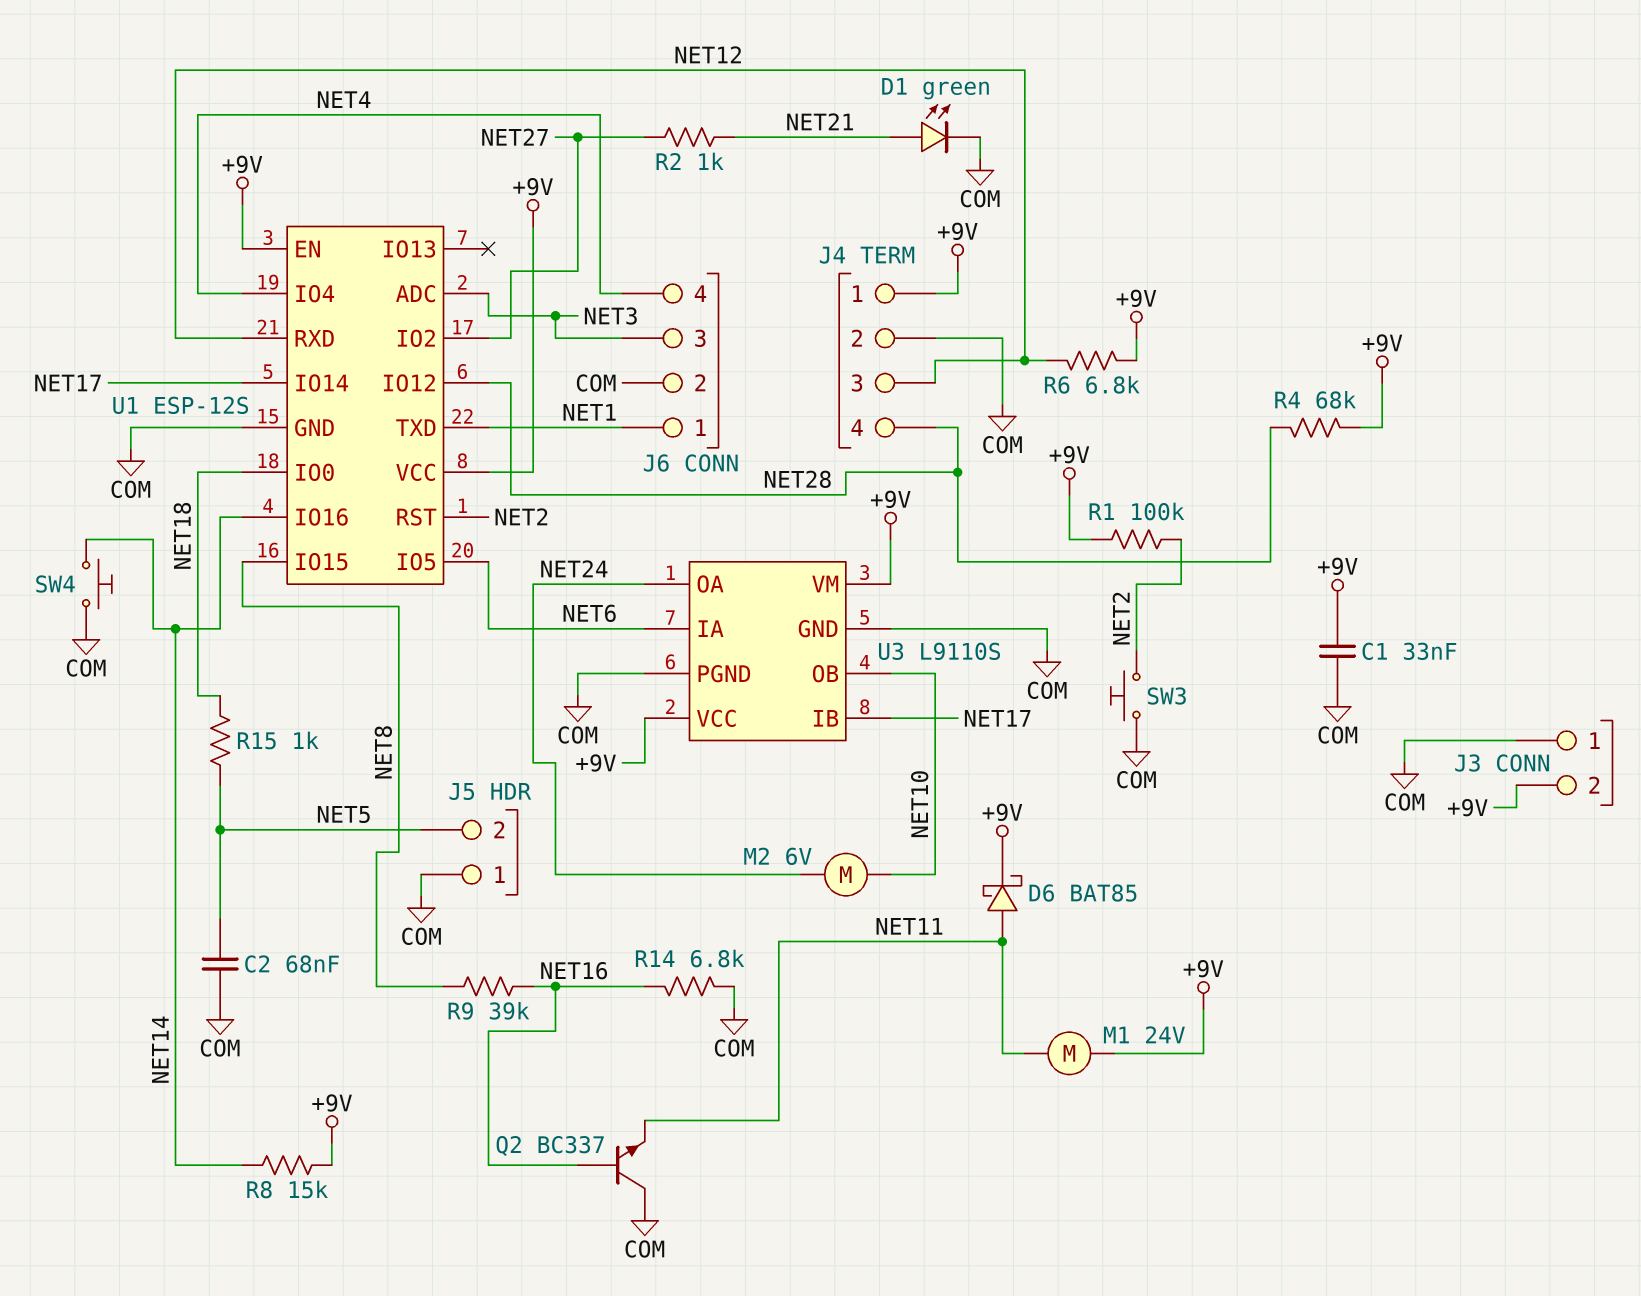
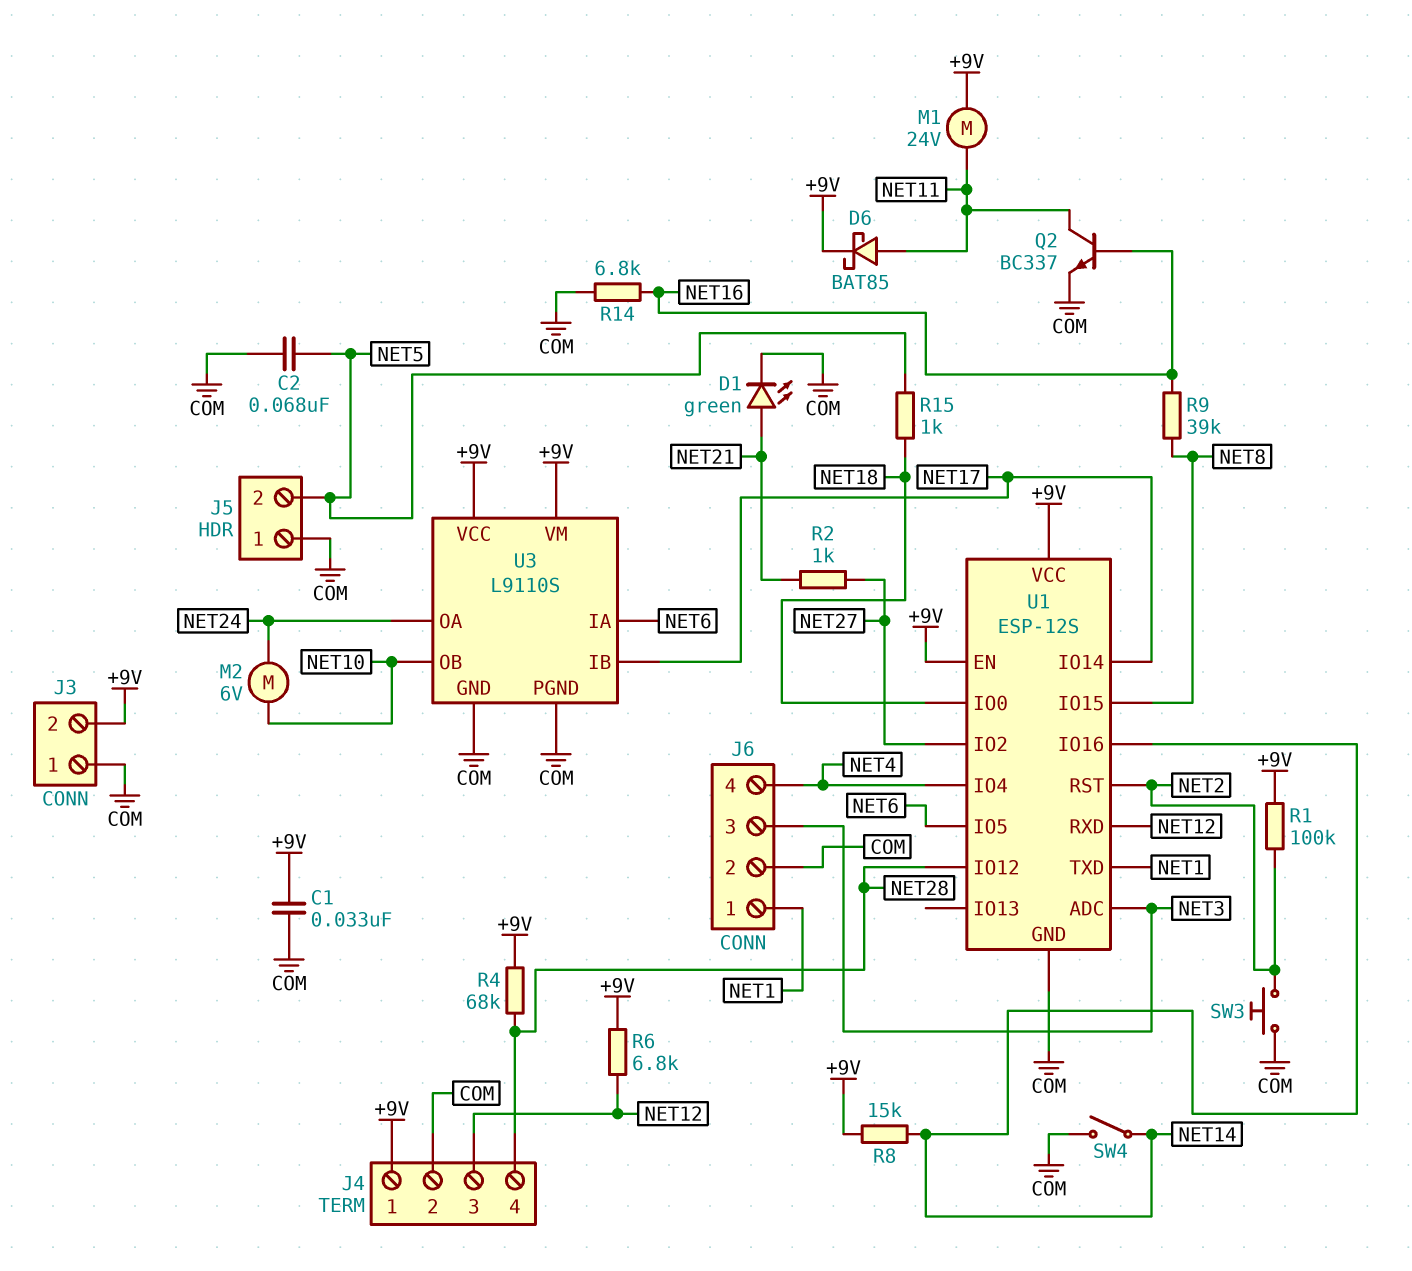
Q2: NPN BC337 (B NET16, C COM, E NET11) -> NPN BC337 (B NET16, C NET11, E COM)
SW4: button (COM, NET14) -> switch (COM, NET14)

